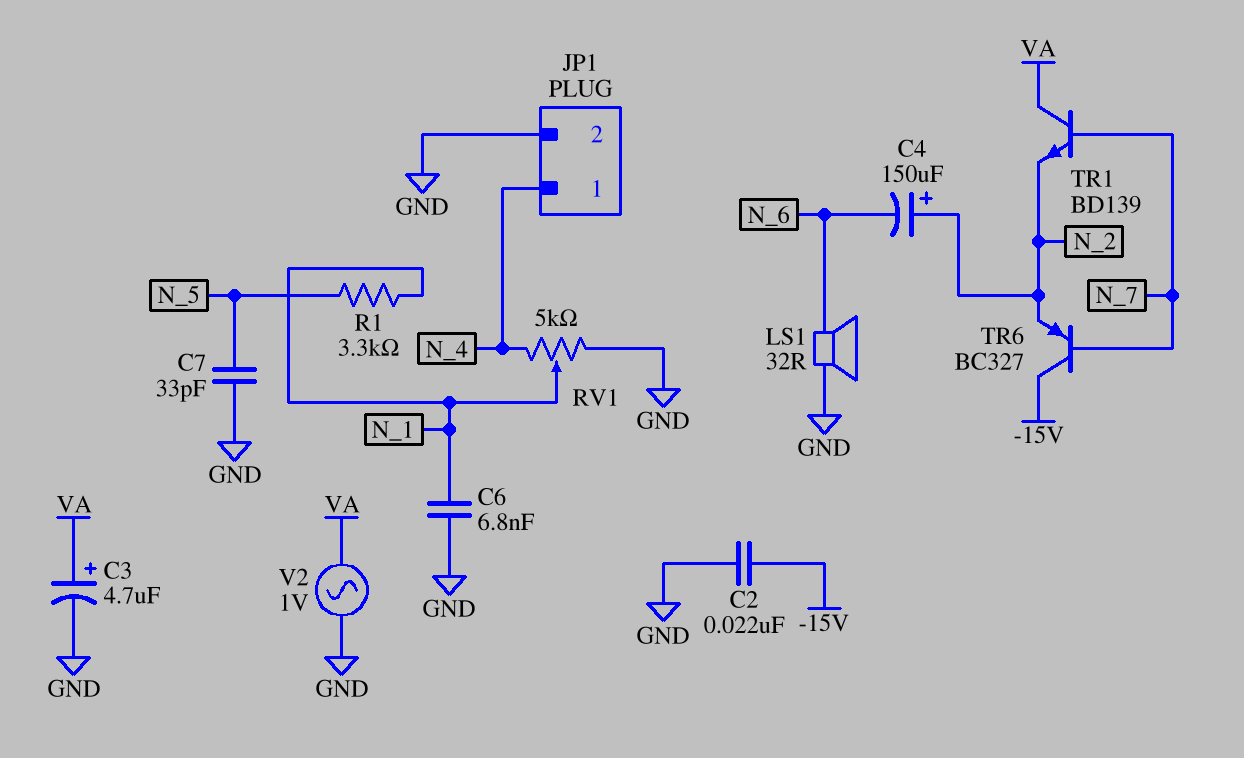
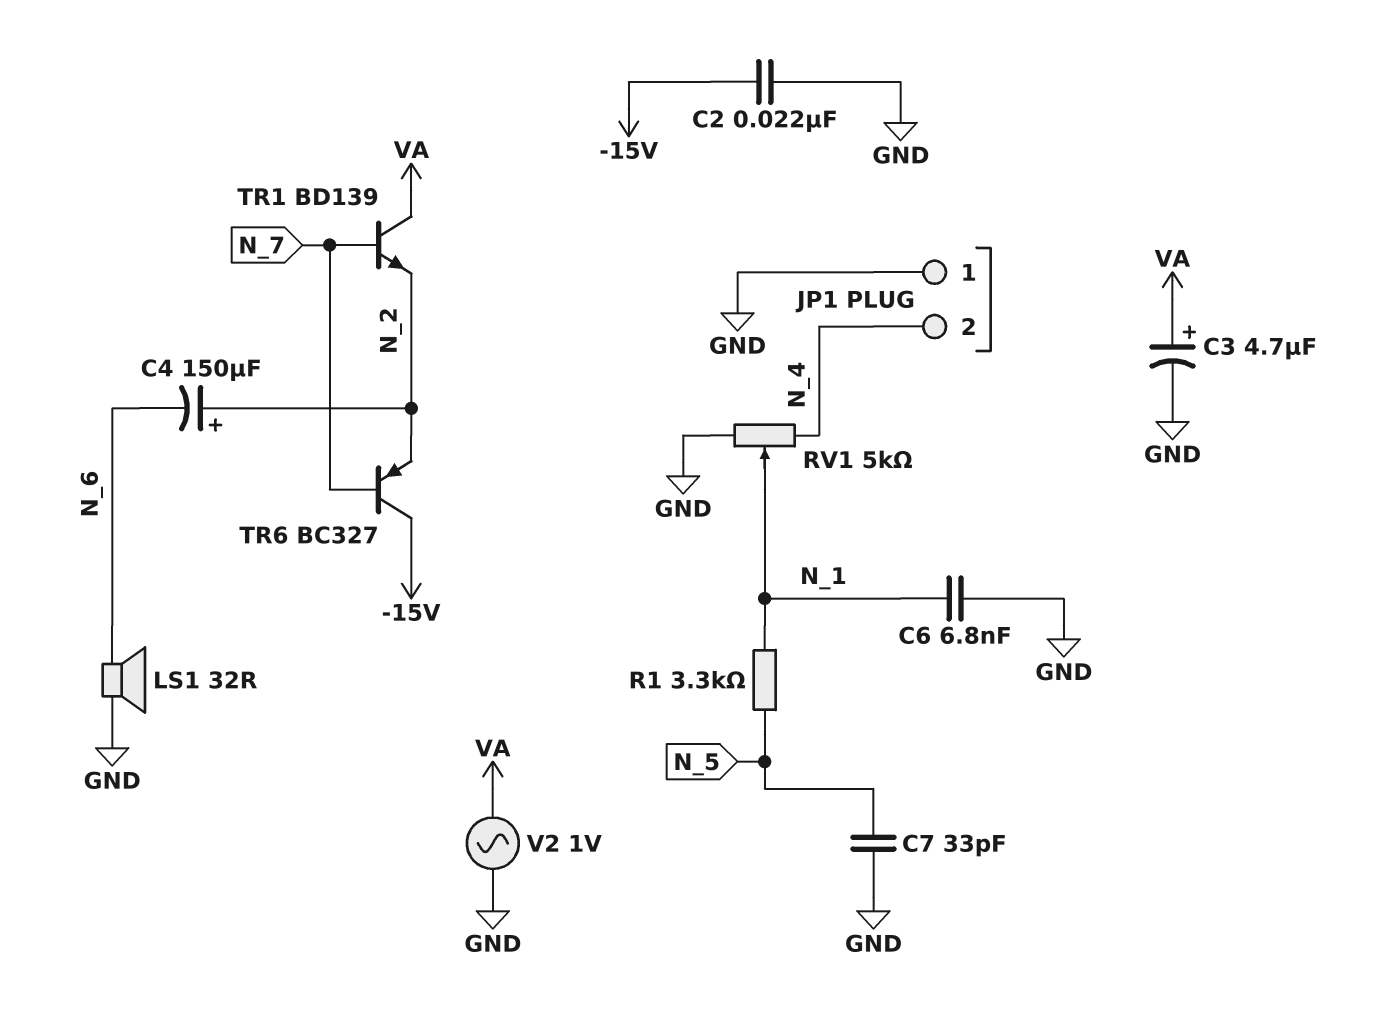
JP1 pin 1: N_4 -> GND
JP1 pin 2: GND -> N_4

